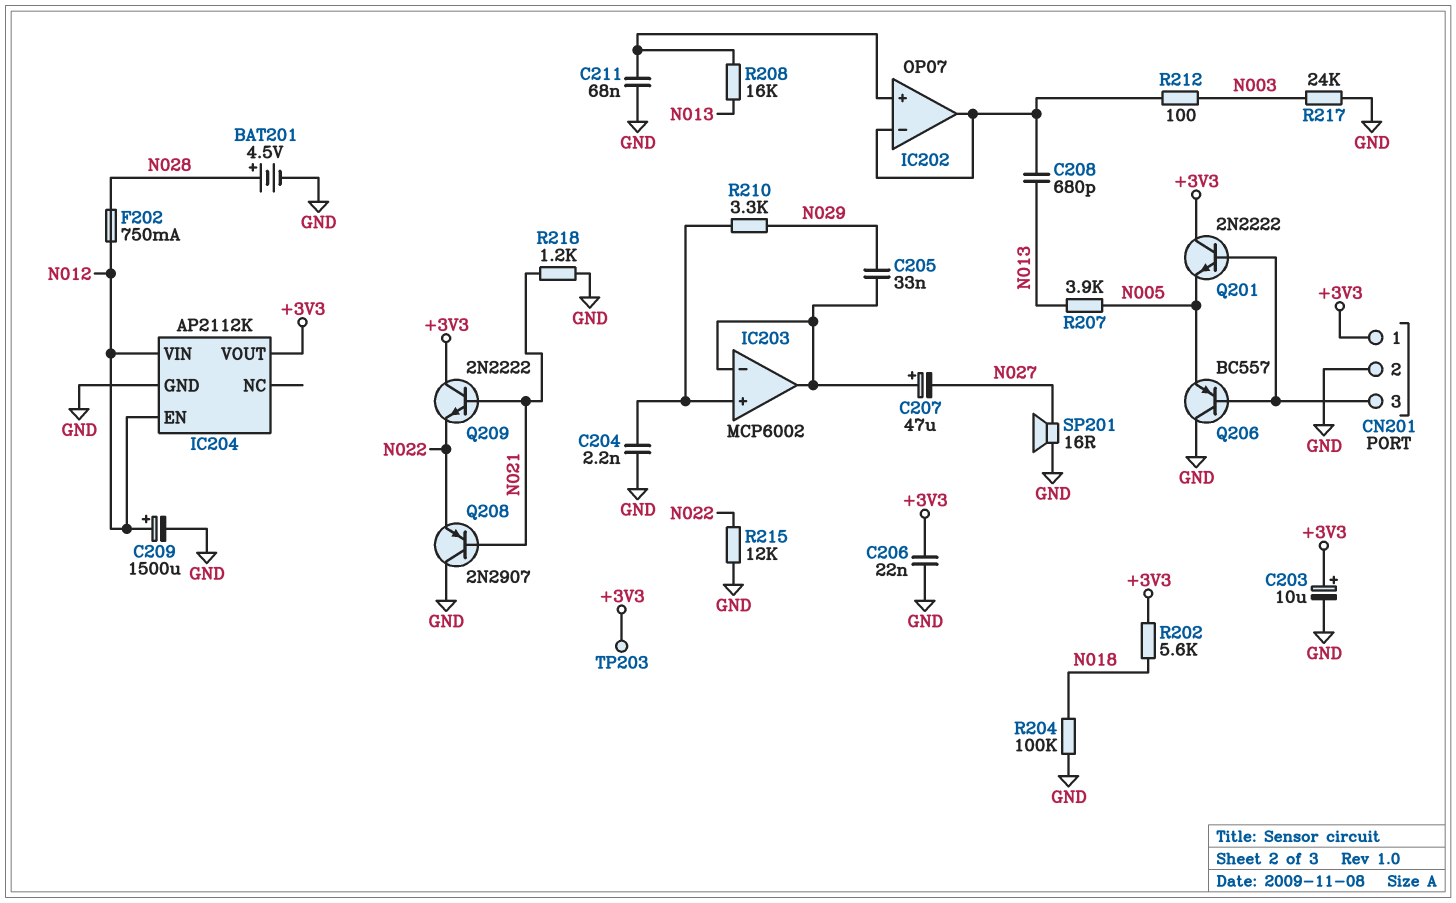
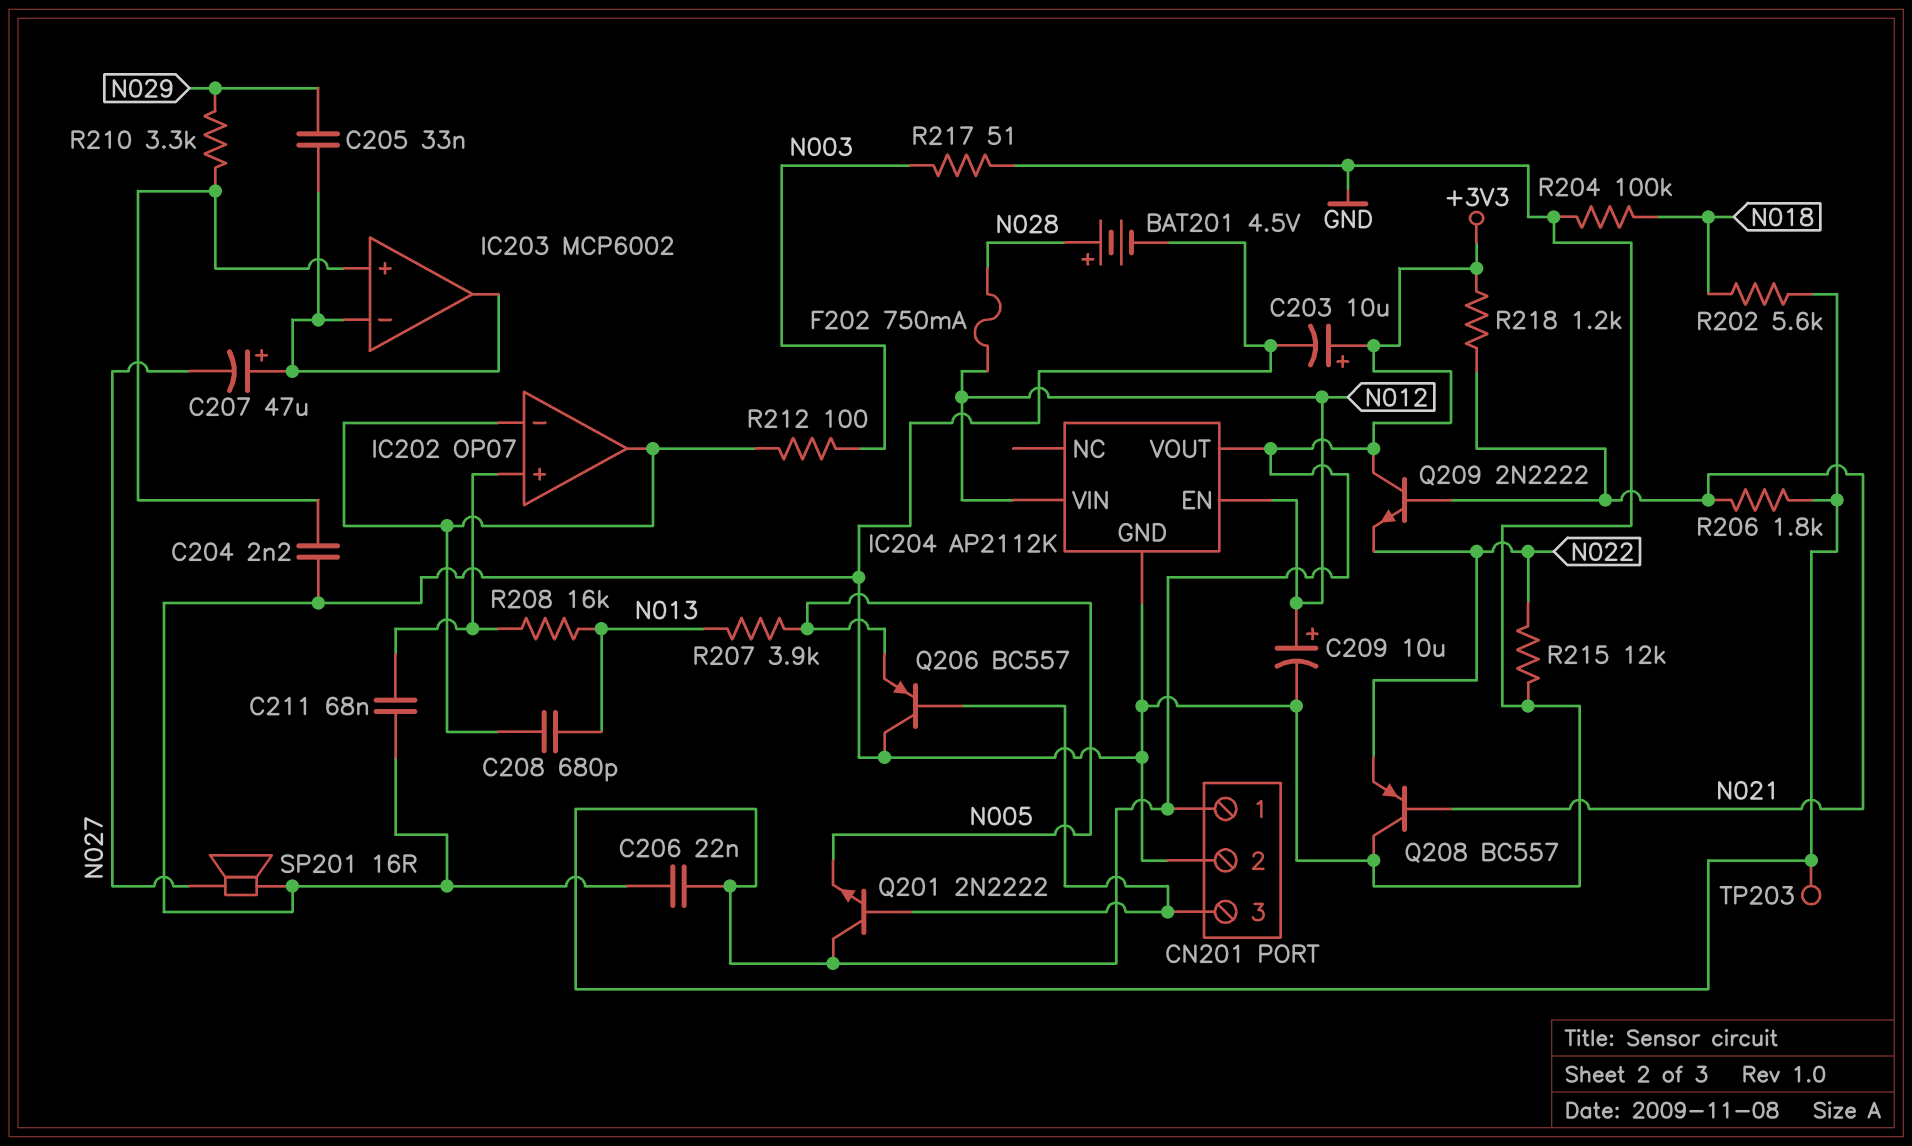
C209: 1500uF (plus N012, minus GND) -> 10uF (plus N012, minus GND)
Q208: PNP 2N2907 (B N021, C GND, E N022) -> PNP BC557 (B N021, C GND, E N022)
R206: none -> 1.8k (+3V3, N021)
R217: 24k (GND, N003) -> 51 (GND, N003)
R218: 1.2k (GND, N021) -> 1.2k (+3V3, N021)

